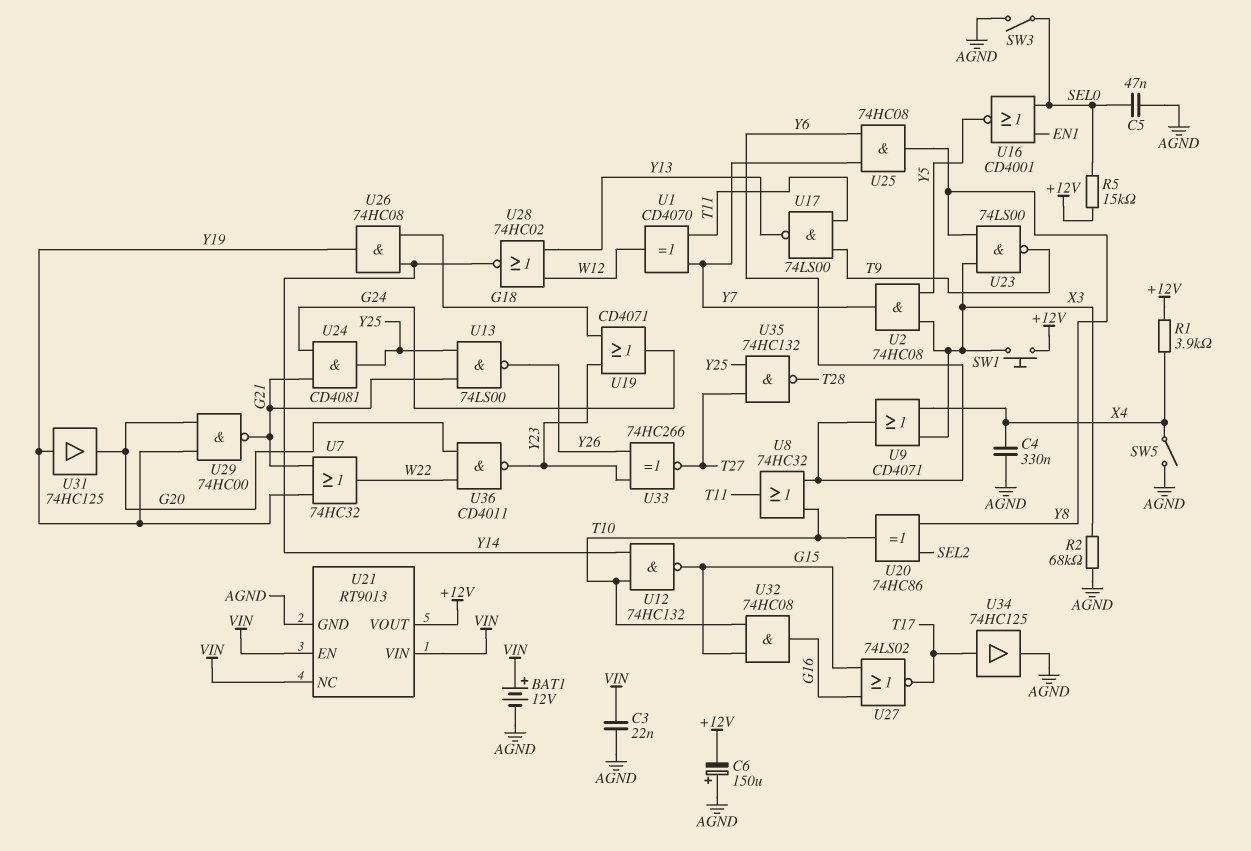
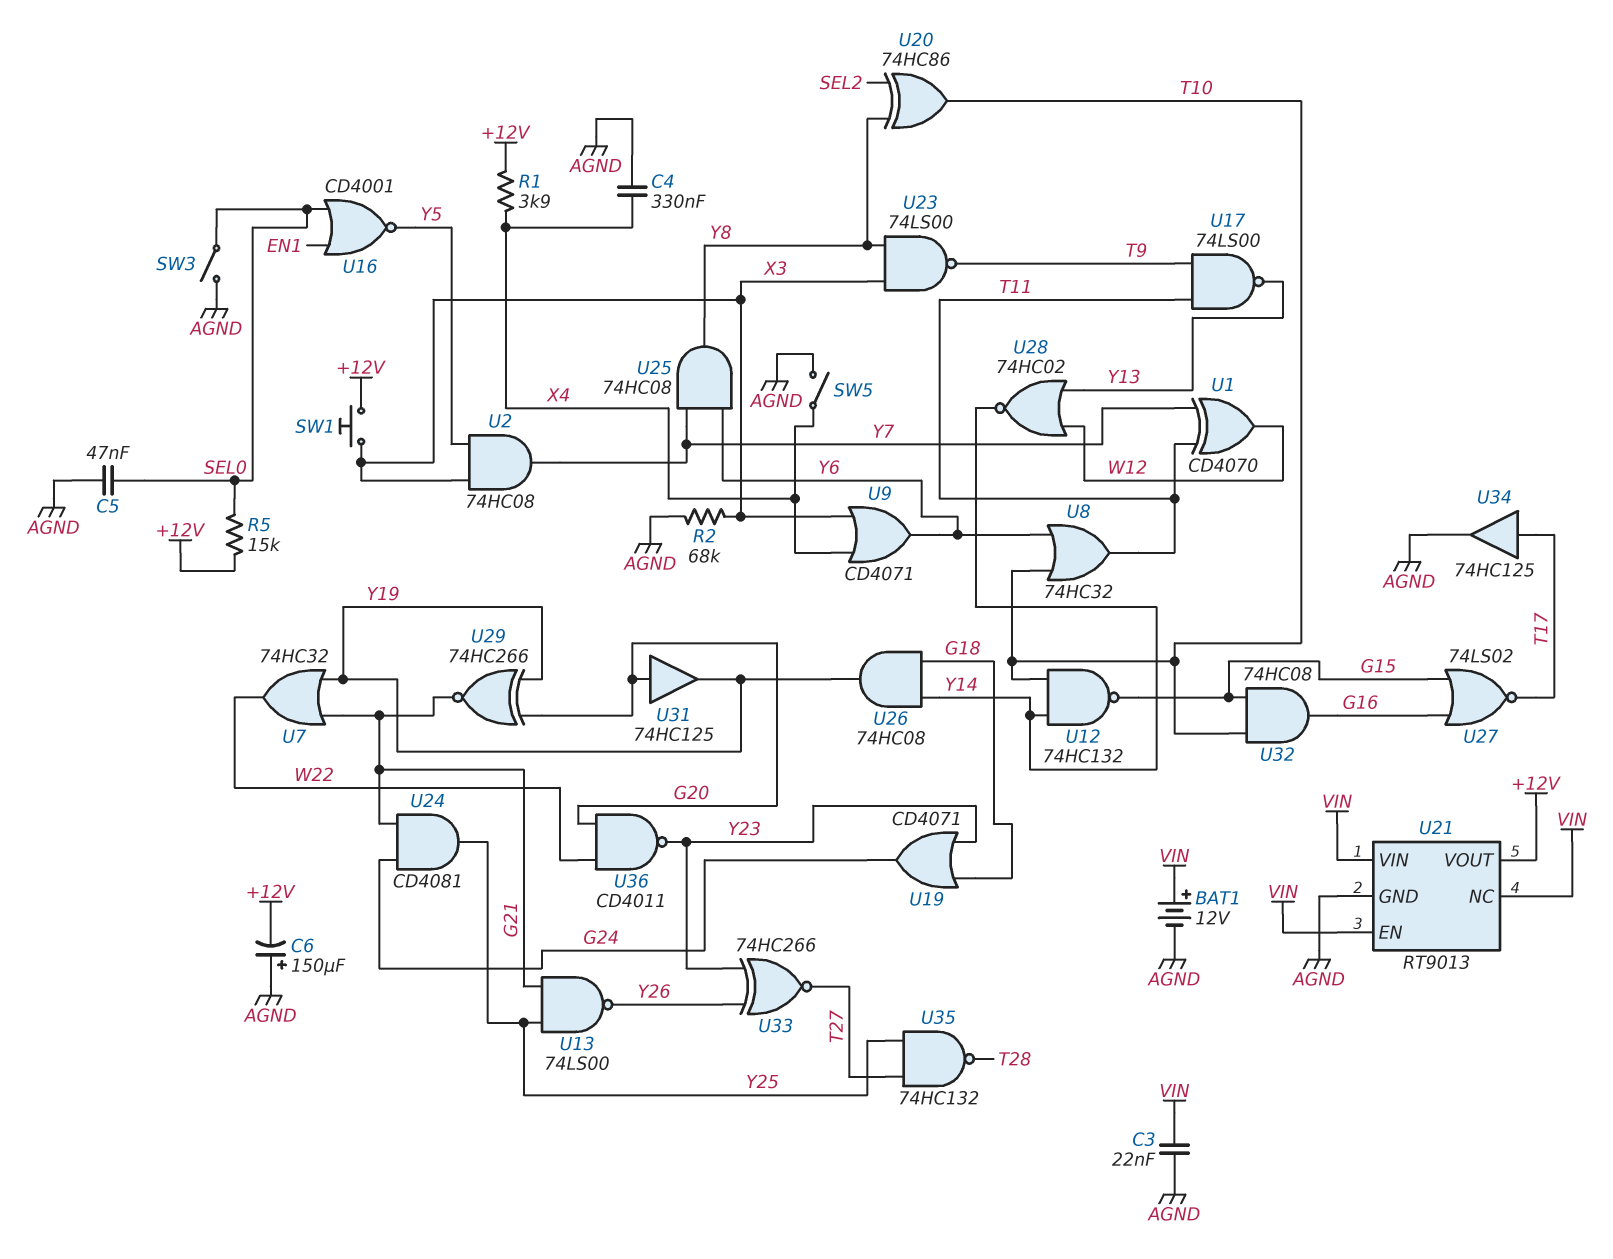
U29: NAND 74HC00 (in G20, in Y19, out G21) -> XNOR 74HC266 (in G20, in Y19, out G21)
U31: buffer 74HC125 (in Y19, out G20) -> buffer 74HC125 (in G20, out Y19)

